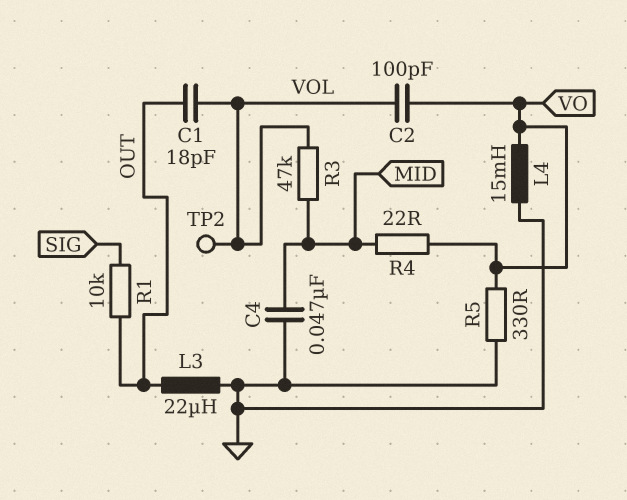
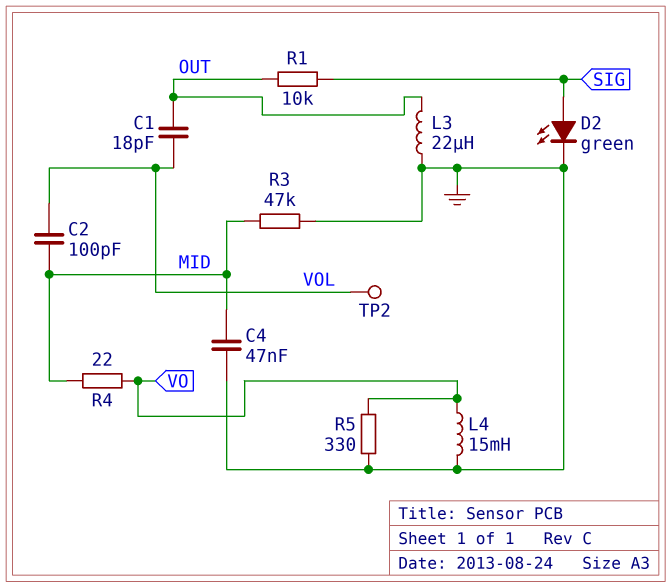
C2: 100pF (VO, VOL) -> 100pF (MID, VOL)
D2: none -> LED green (A SIG, K GND)
R3: 47k (MID, VOL) -> 47k (GND, MID)

